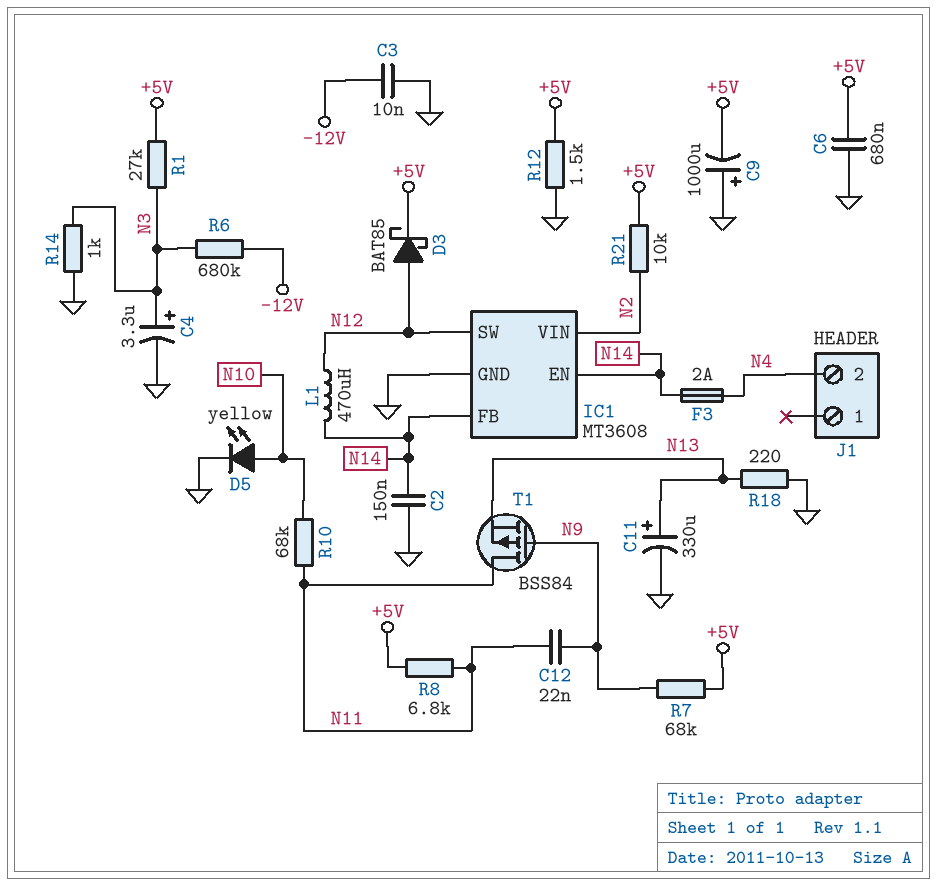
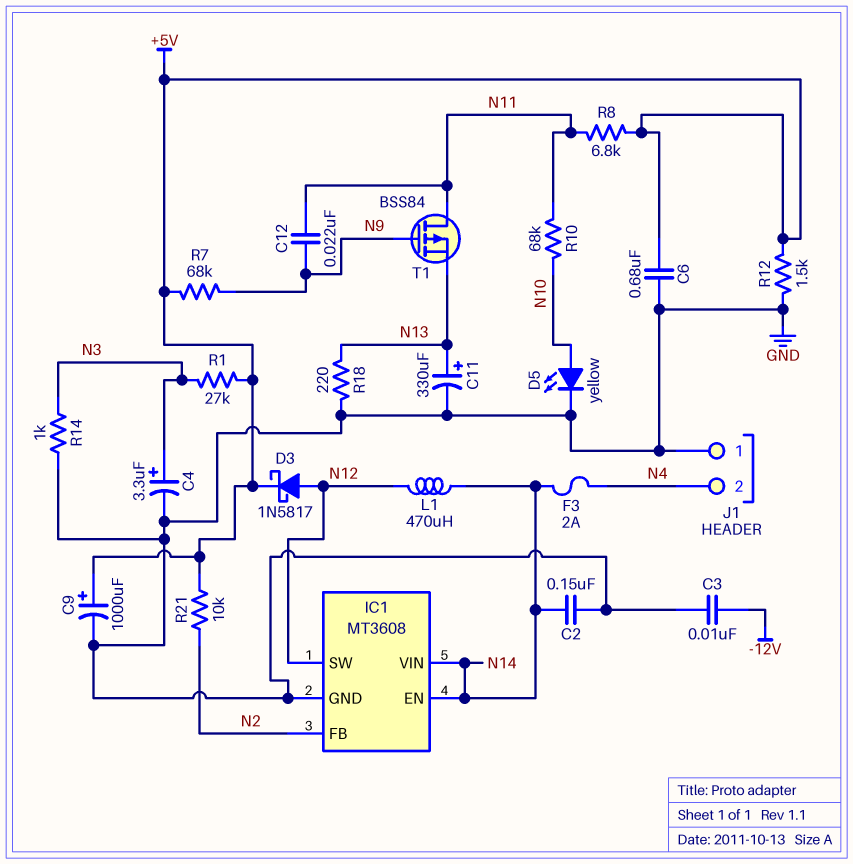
C9: 1000uF (plus GND, minus +5V) -> 1000uF (plus +5V, minus GND)
D3: schottky BAT85 (A N12, K +5V) -> schottky 1N5817 (A N12, K +5V)
IC1 pin FB: N14 -> N2
IC1 pin VIN: N2 -> N14
J1 pin 1: none -> GND
R6: 680k (-12V, N3) -> none

